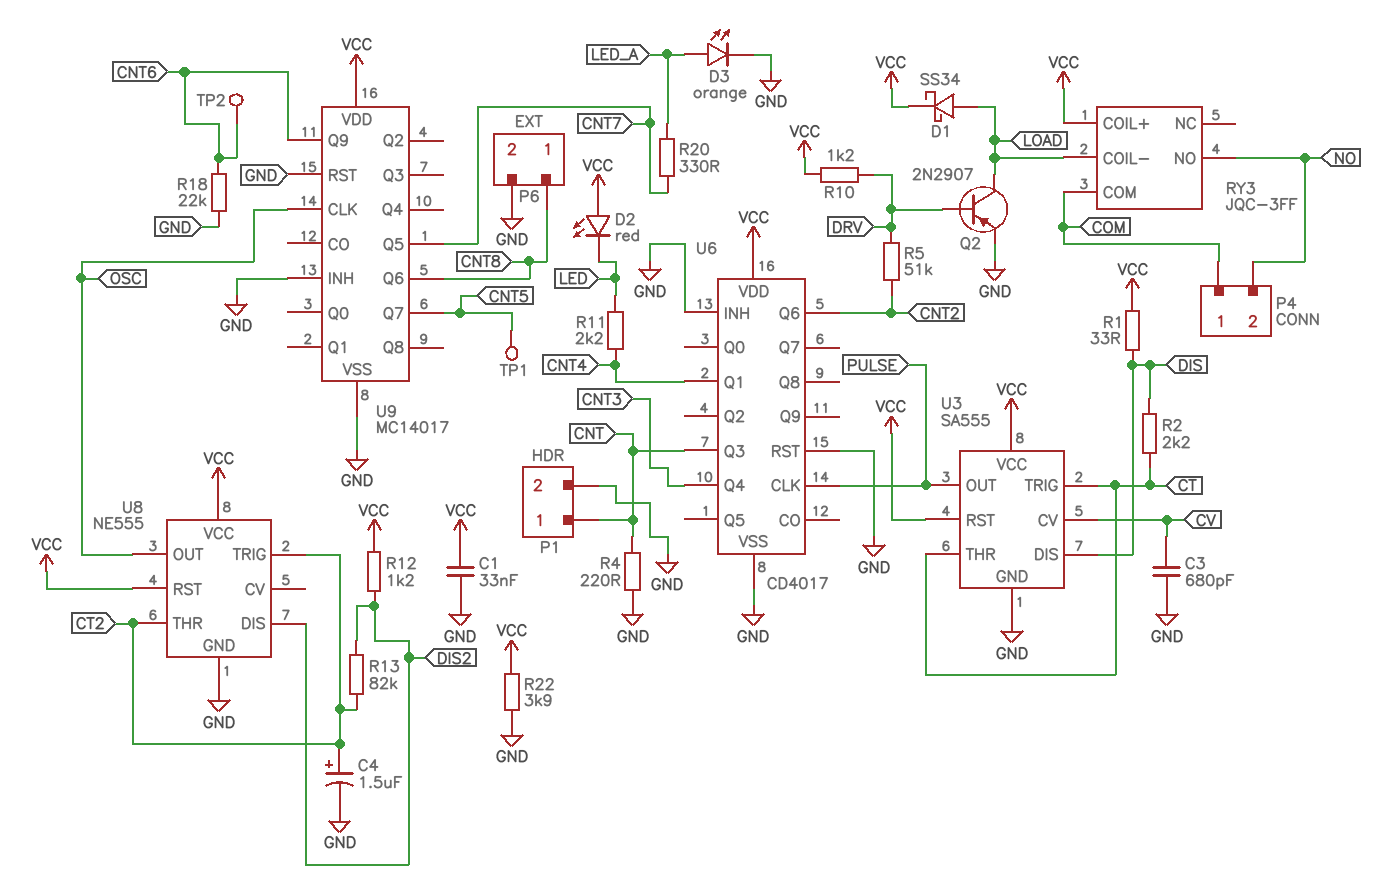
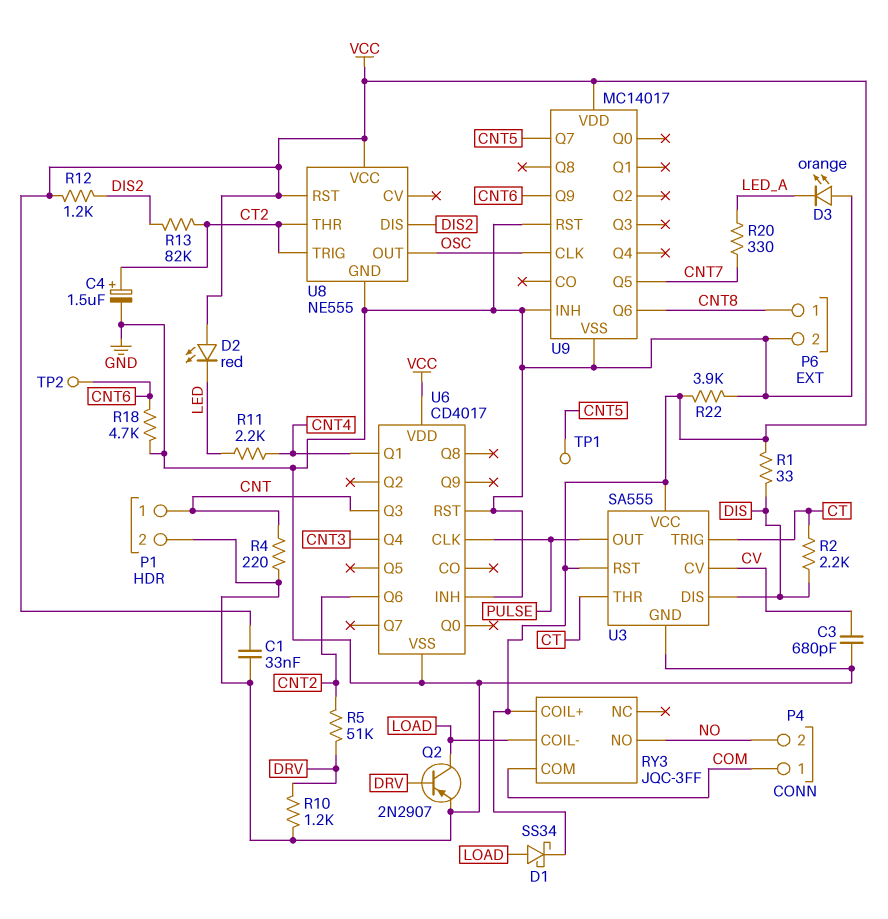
D3: LED orange (A LED_A, K GND) -> LED orange (A GND, K LED_A)
R10: 1.2k (DRV, VCC) -> 1.2k (DRV, GND)
R18: 22k (CNT6, GND) -> 4.7k (CNT6, GND)

